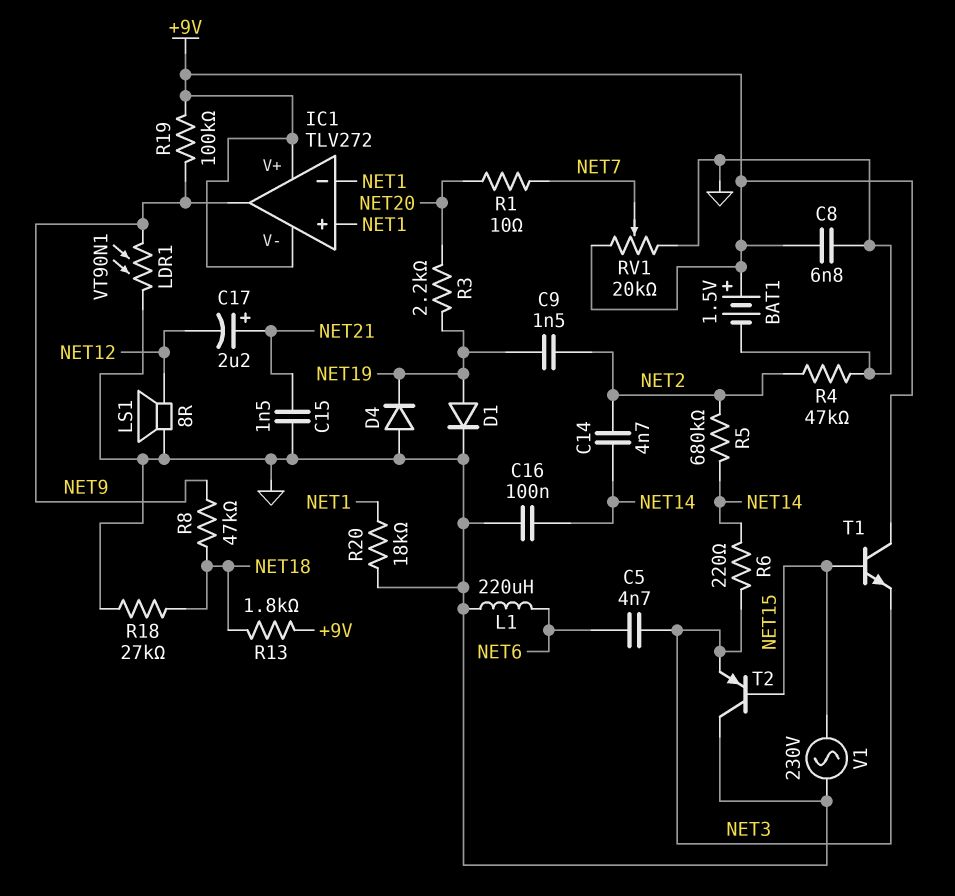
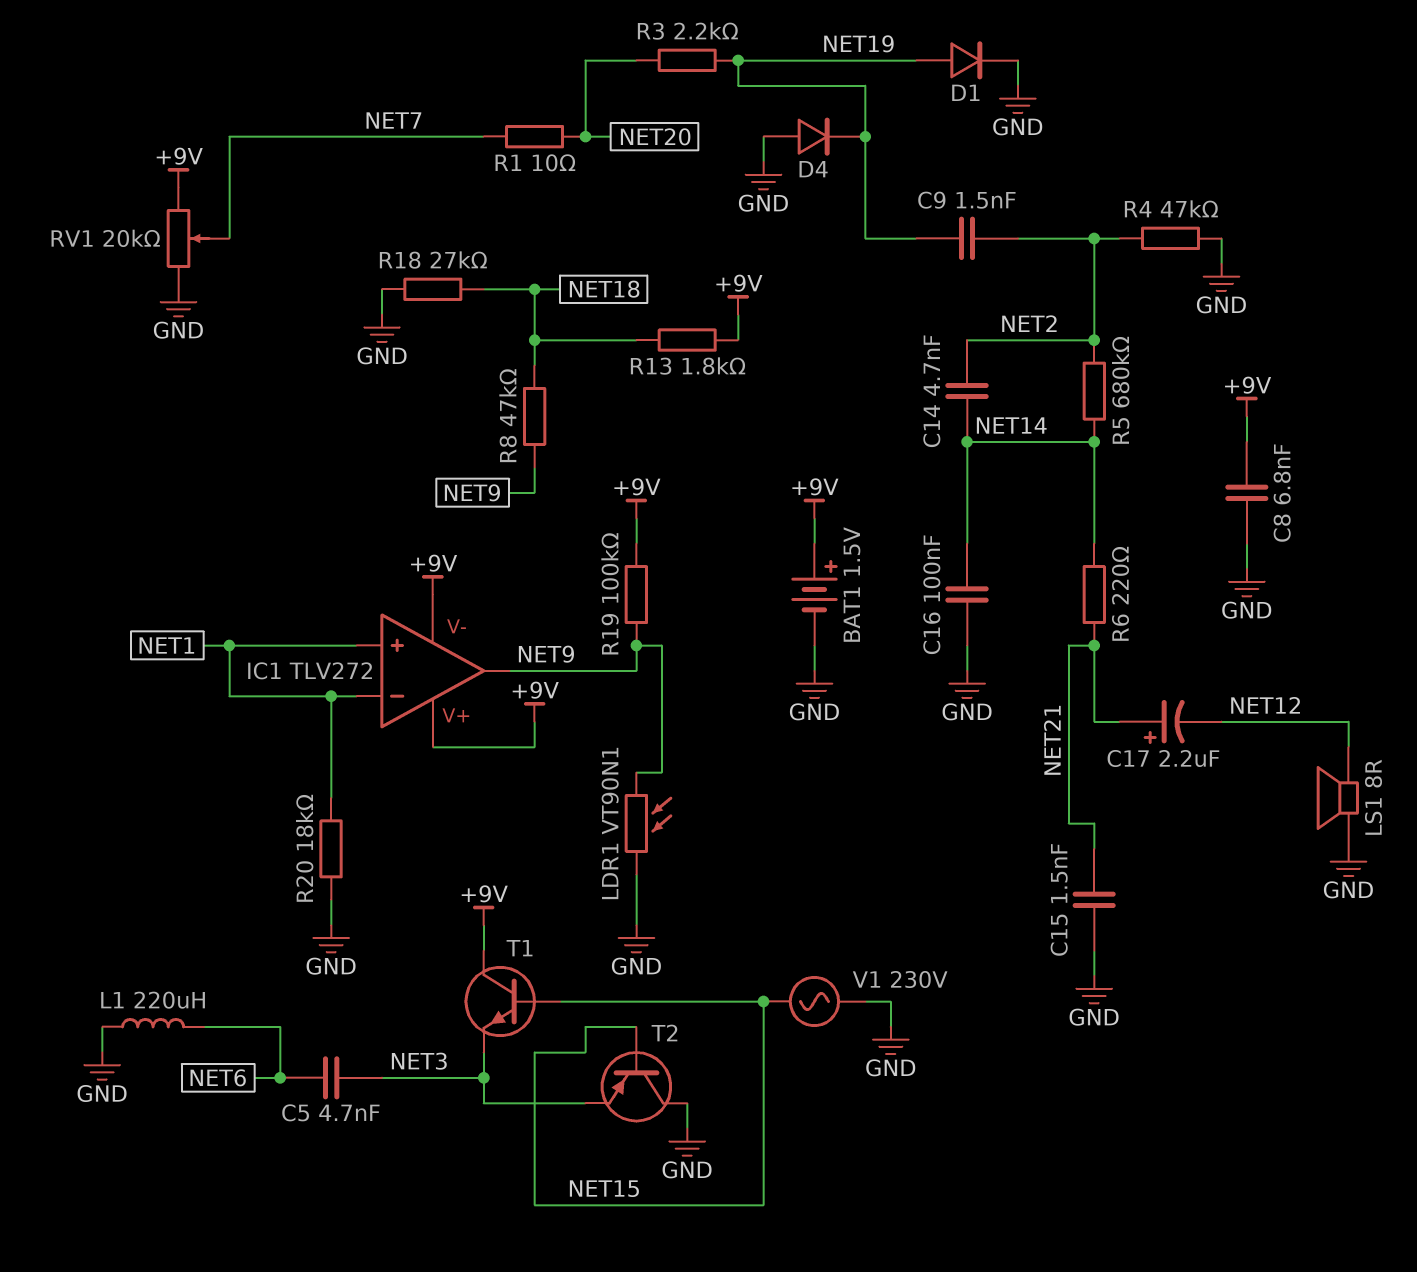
R6: 220 (NET3, NET14) -> 220 (NET14, NET21)

